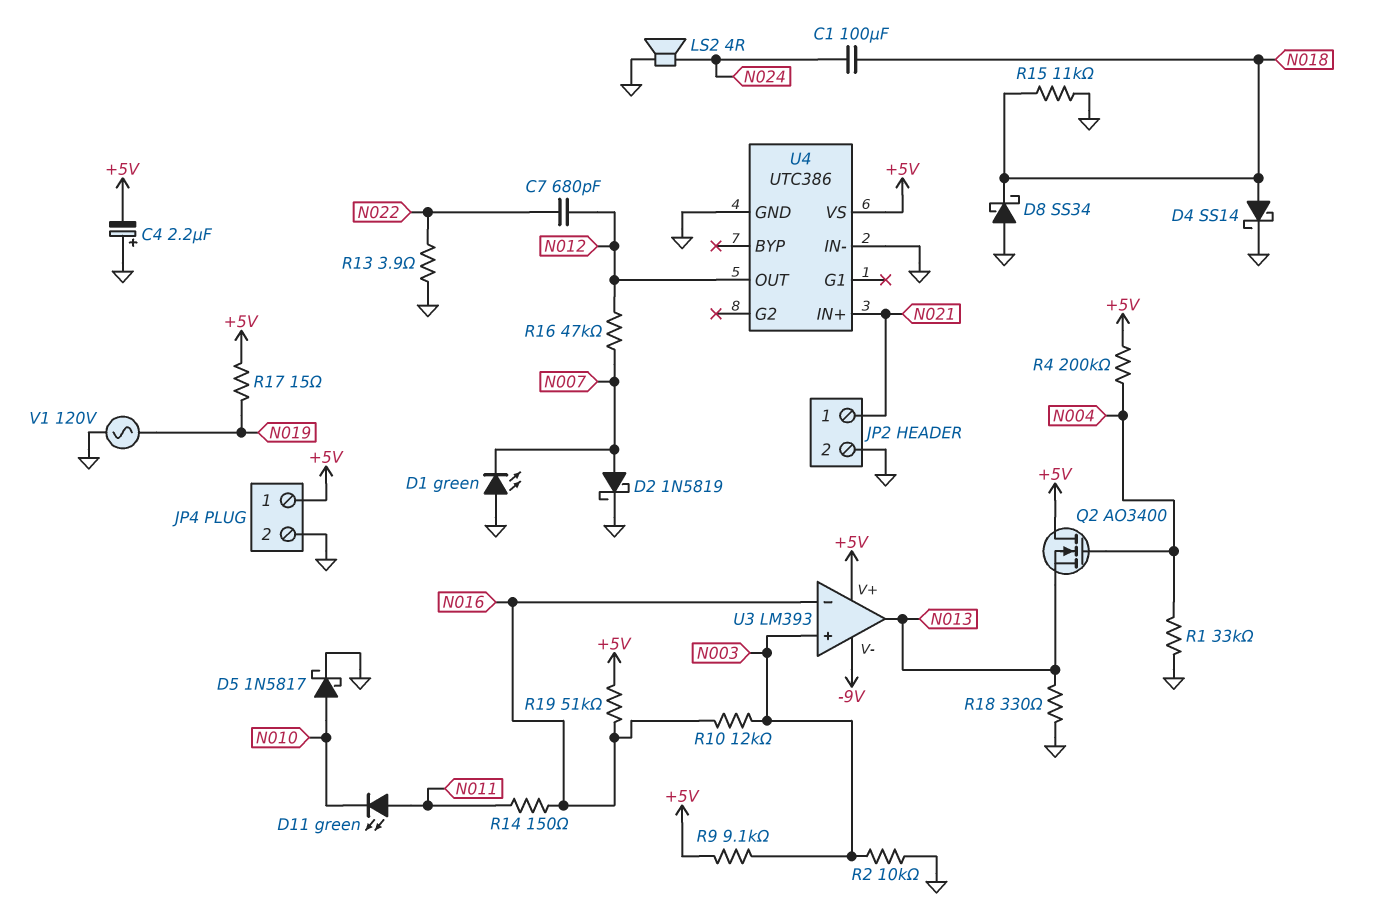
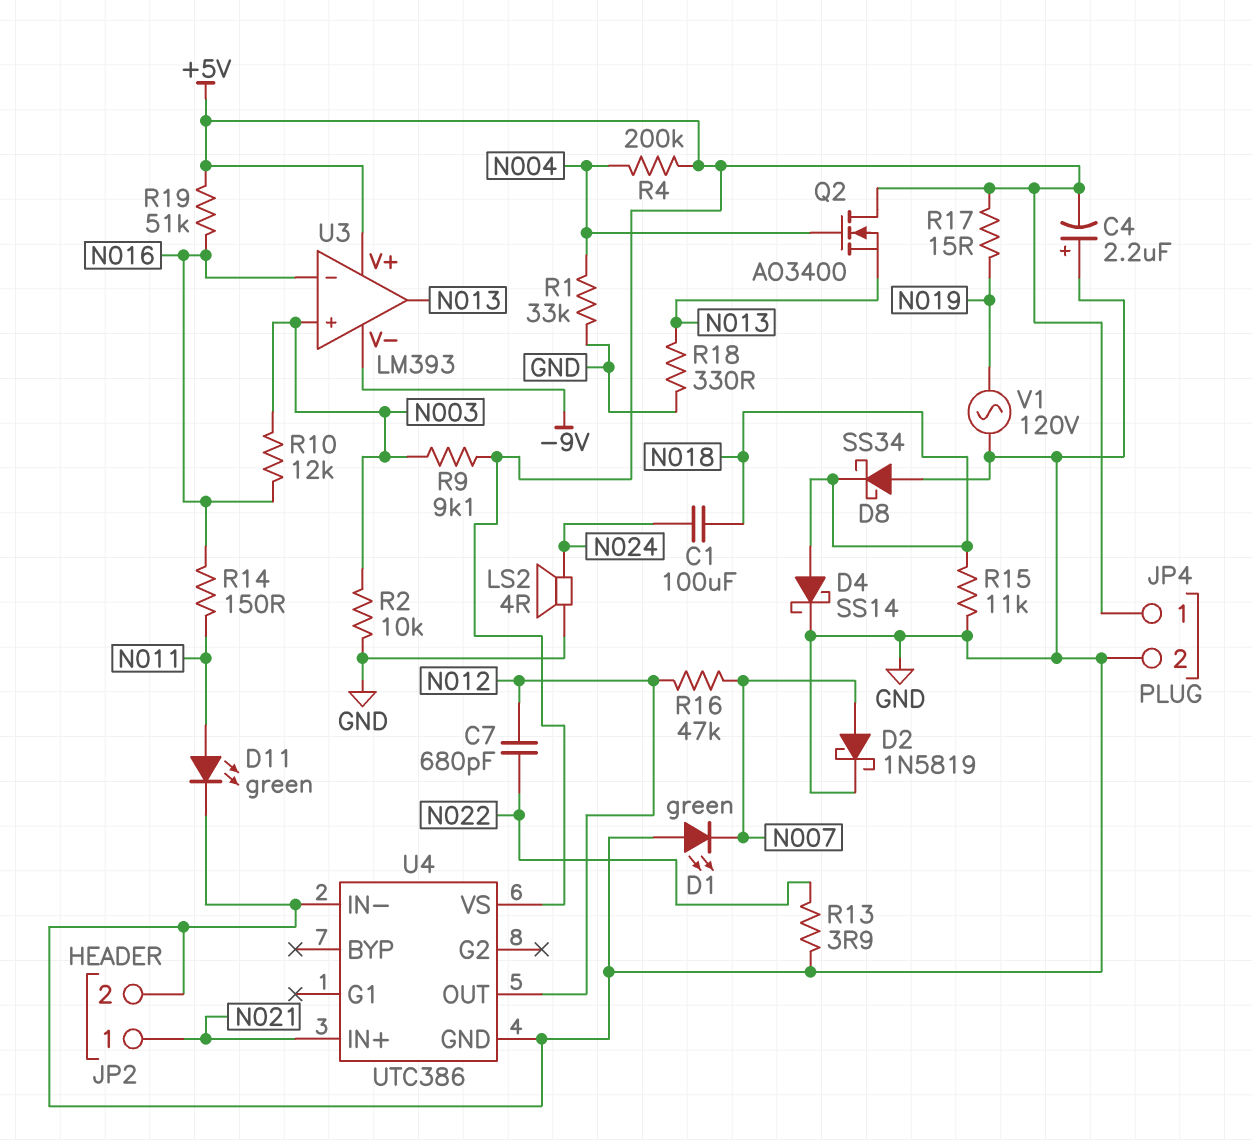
D5: schottky 1N5817 (A N010, K GND) -> none
D11: LED green (A N011, K N010) -> LED green (A N011, K GND)

